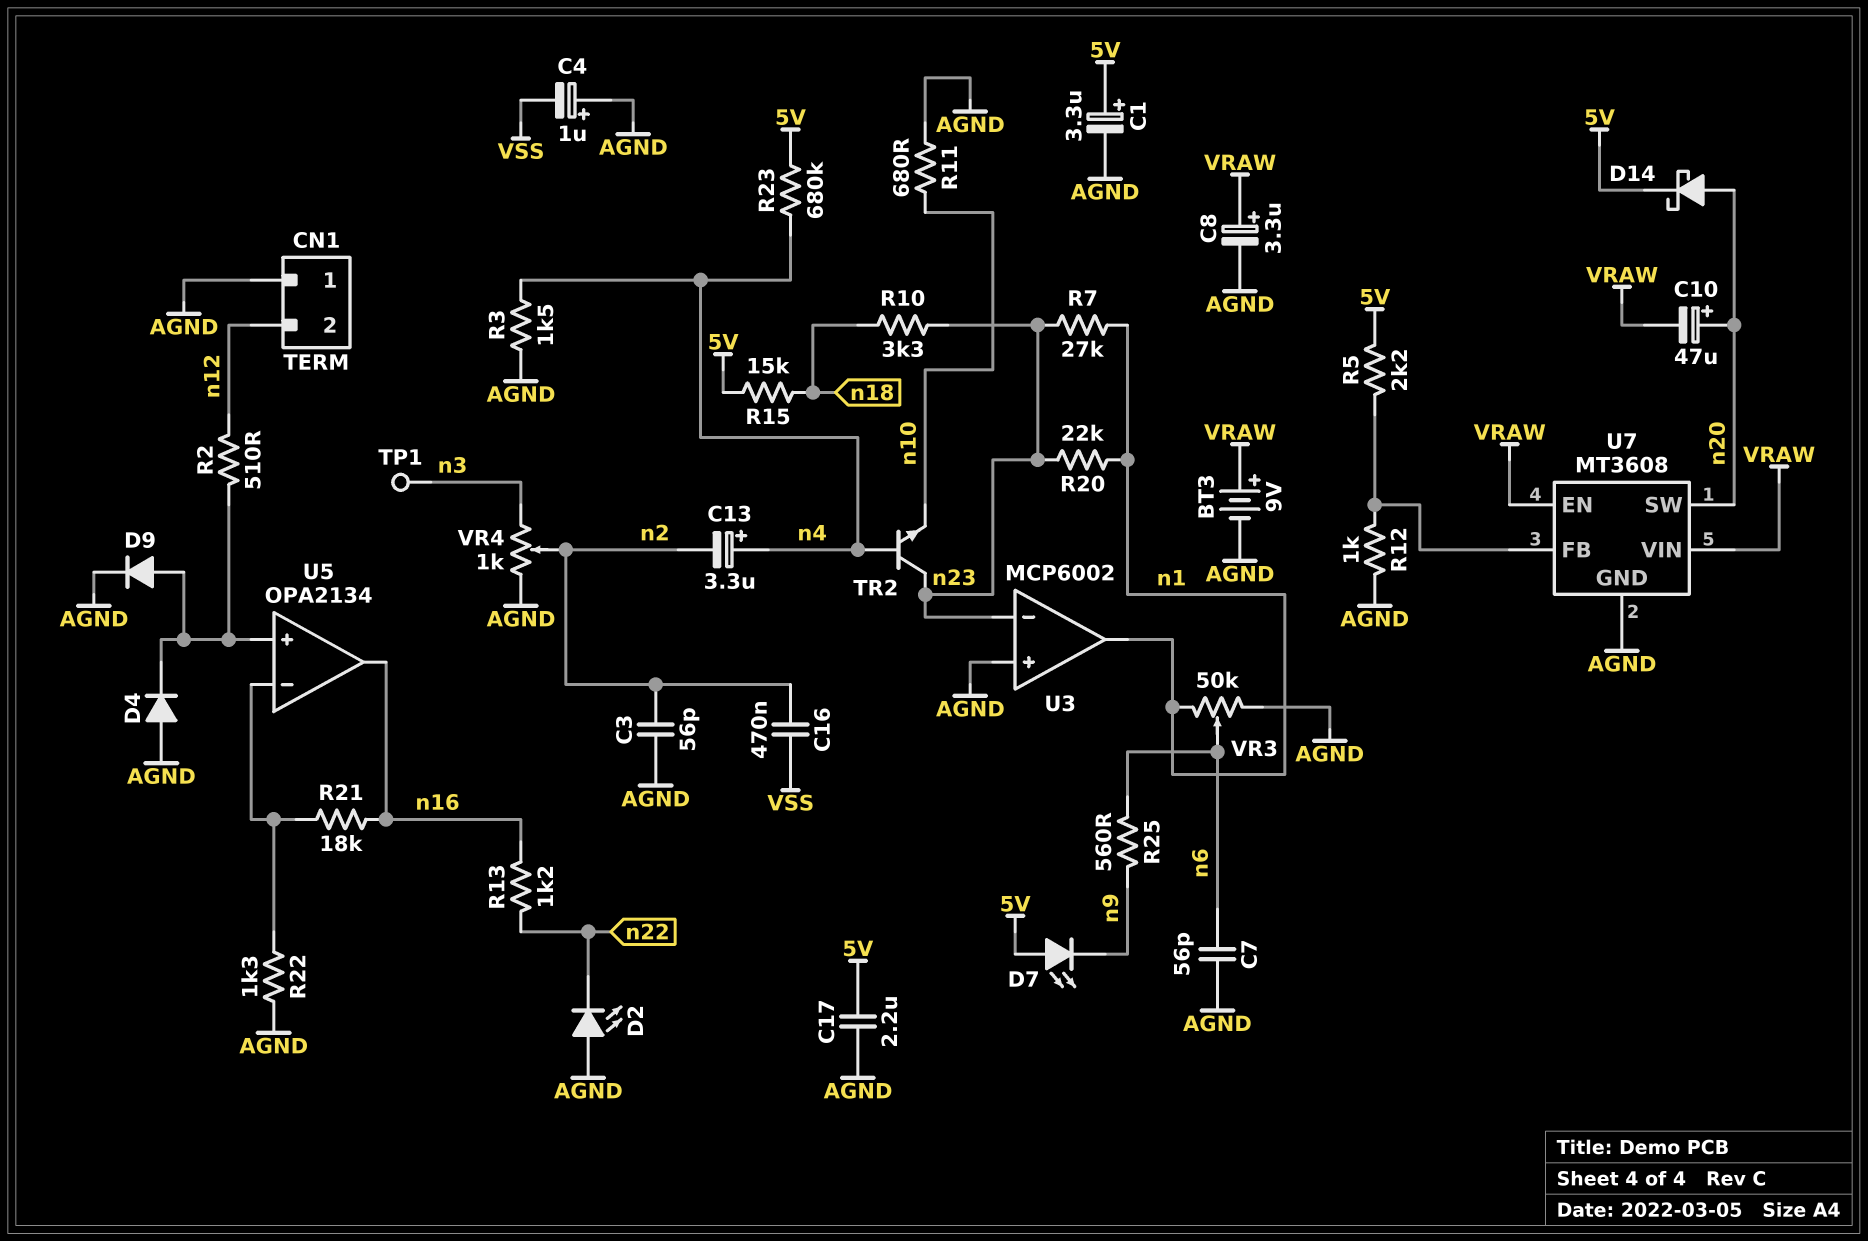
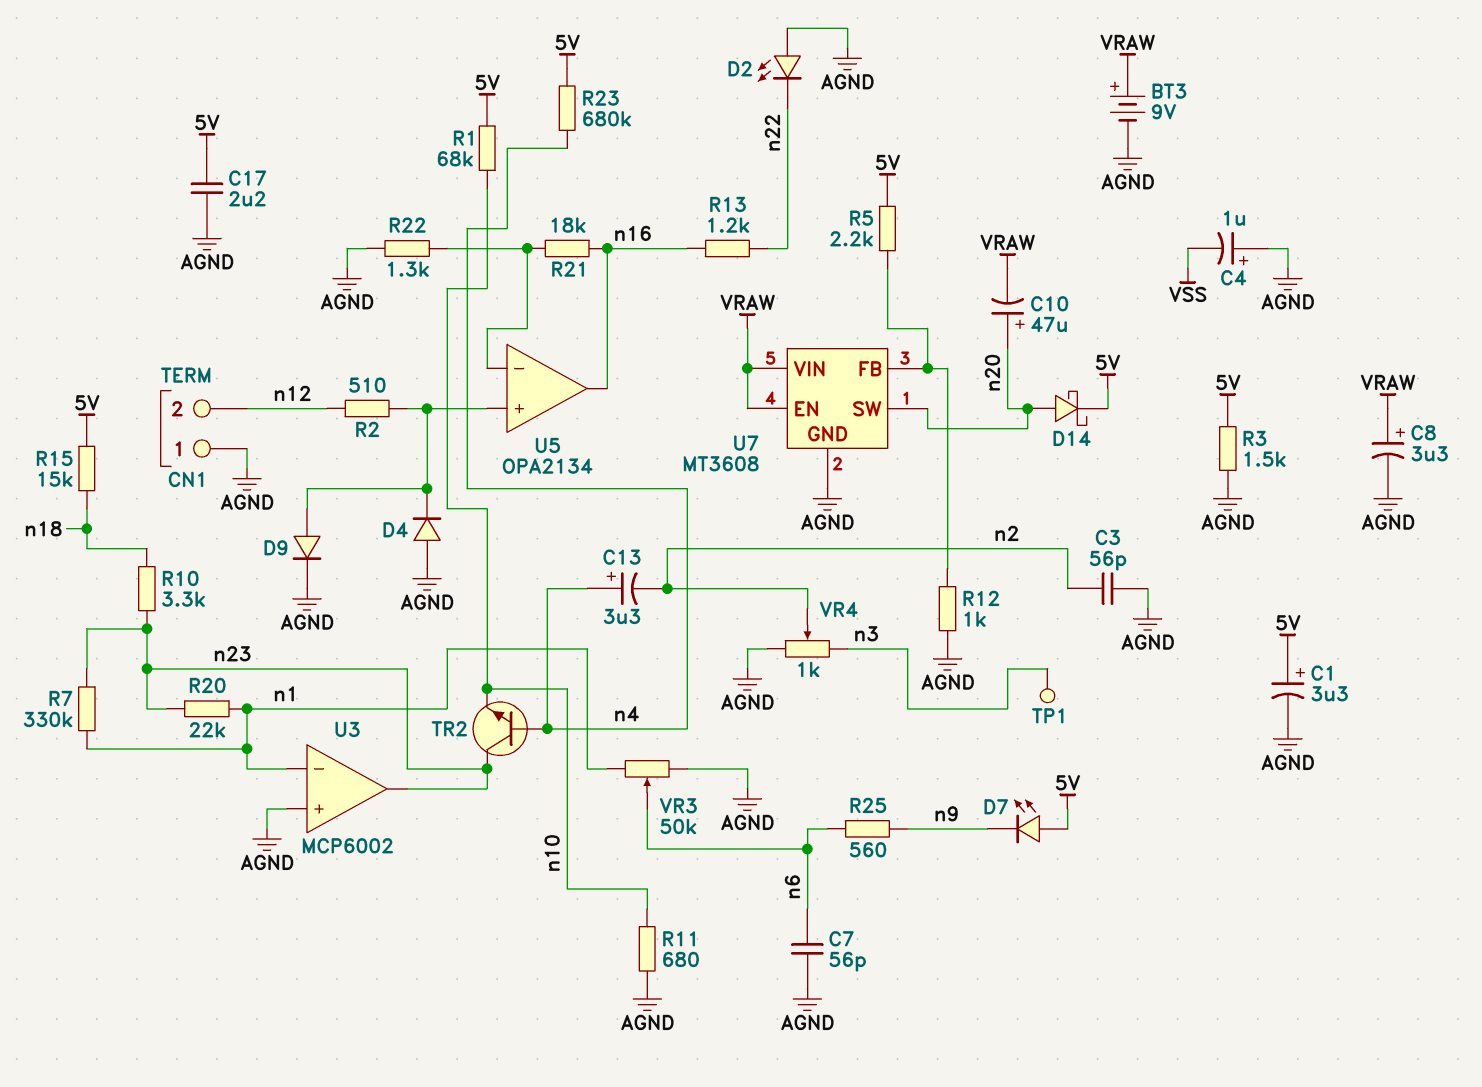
C16: 470nF (VSS, n2) -> none
R1: none -> 68k (5V, n10)
R3: 1.5k (AGND, n4) -> 1.5k (5V, AGND)
R7: 27k (n1, n23) -> 330k (n1, n23)
U3 pin in-: n23 -> n1
U3 pin out: n1 -> n23

